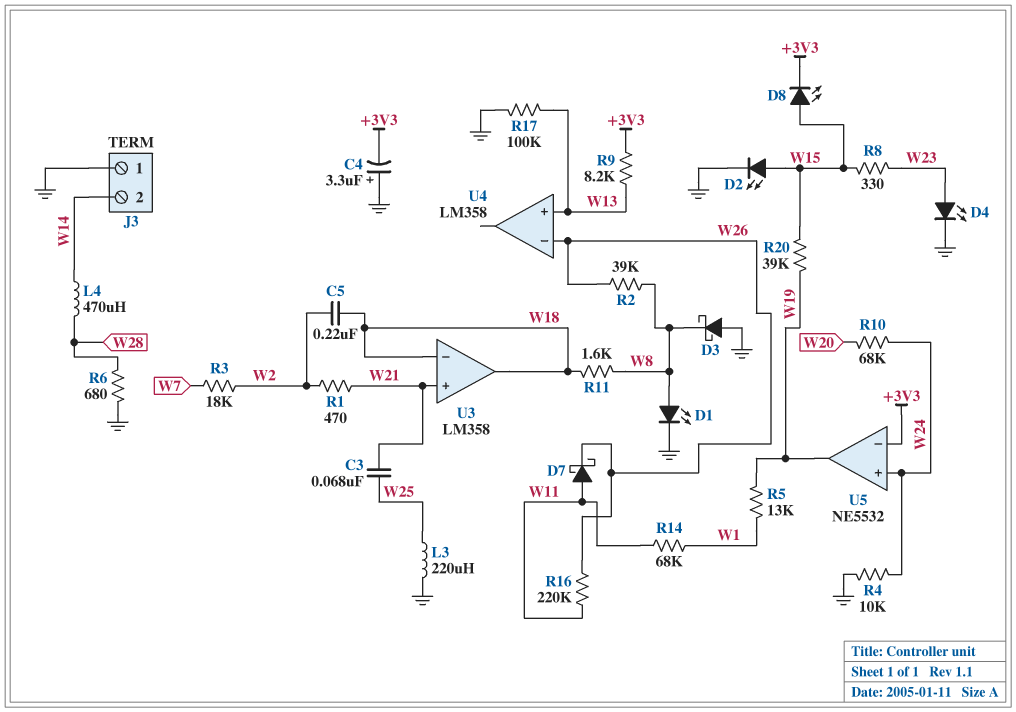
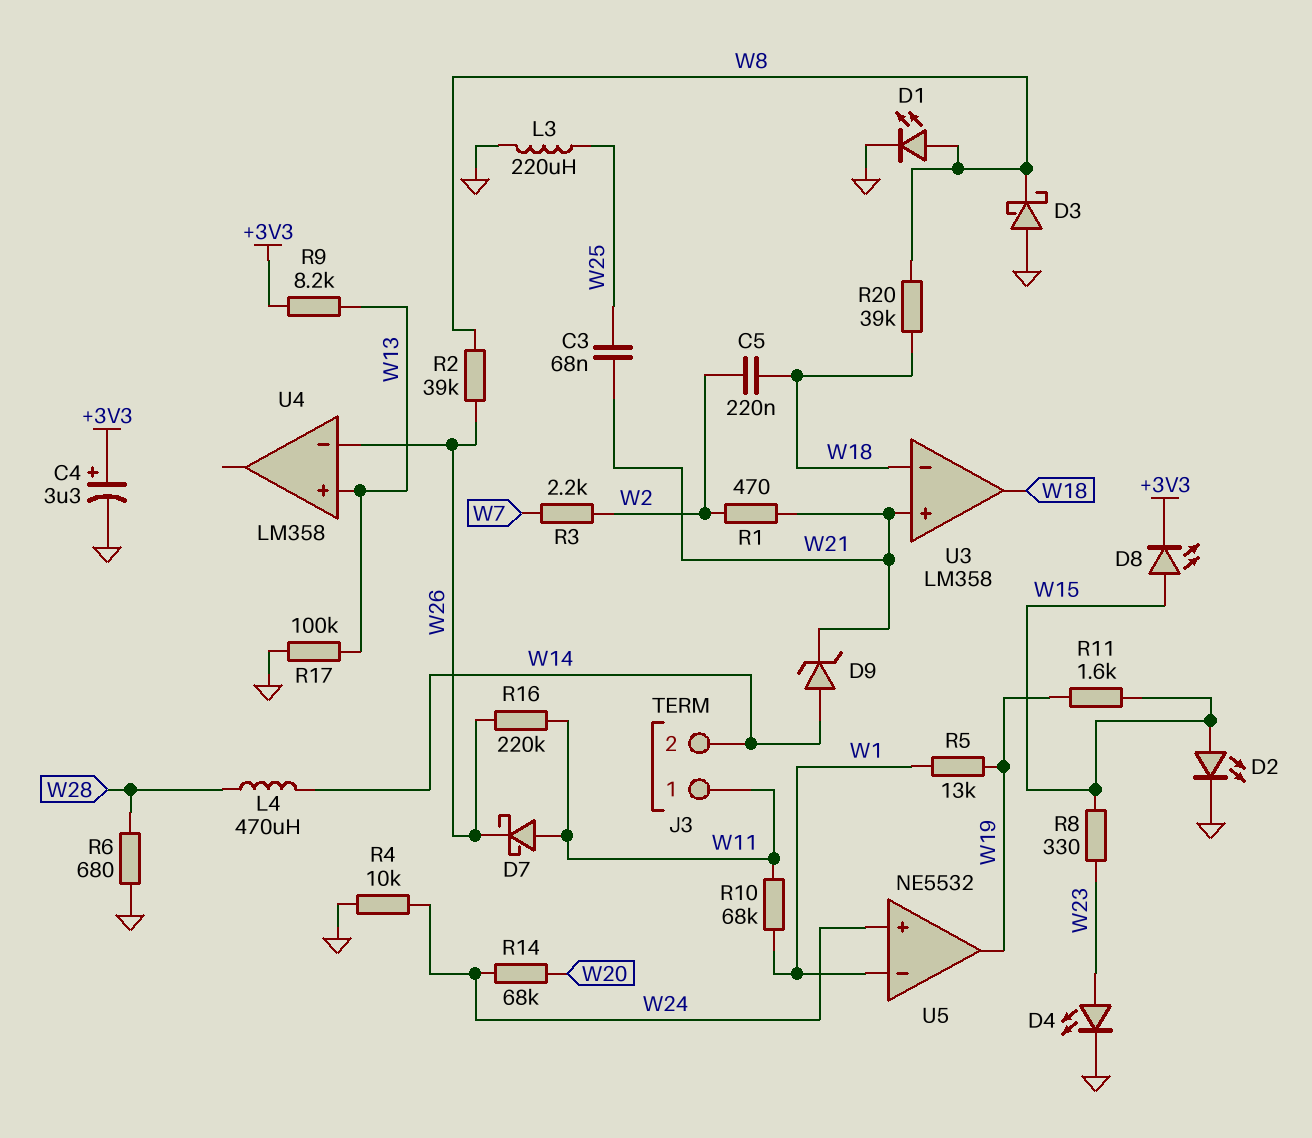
C4: 3.3uF (plus GND, minus +3V3) -> 3.3uF (plus +3V3, minus GND)
D9: none -> zener (A W14, K W21)
J3 pin 1: GND -> W11
R3: 18k (W2, W7) -> 2.2k (W2, W7)
R10: 68k (W20, W24) -> 68k (W1, W11)
R11: 1.6k (W8, W18) -> 1.6k (W15, W19)
R14: 68k (W1, W11) -> 68k (W20, W24)
R20: 39k (W15, W19) -> 39k (W8, W18)
U5 pin in-: +3V3 -> W1

